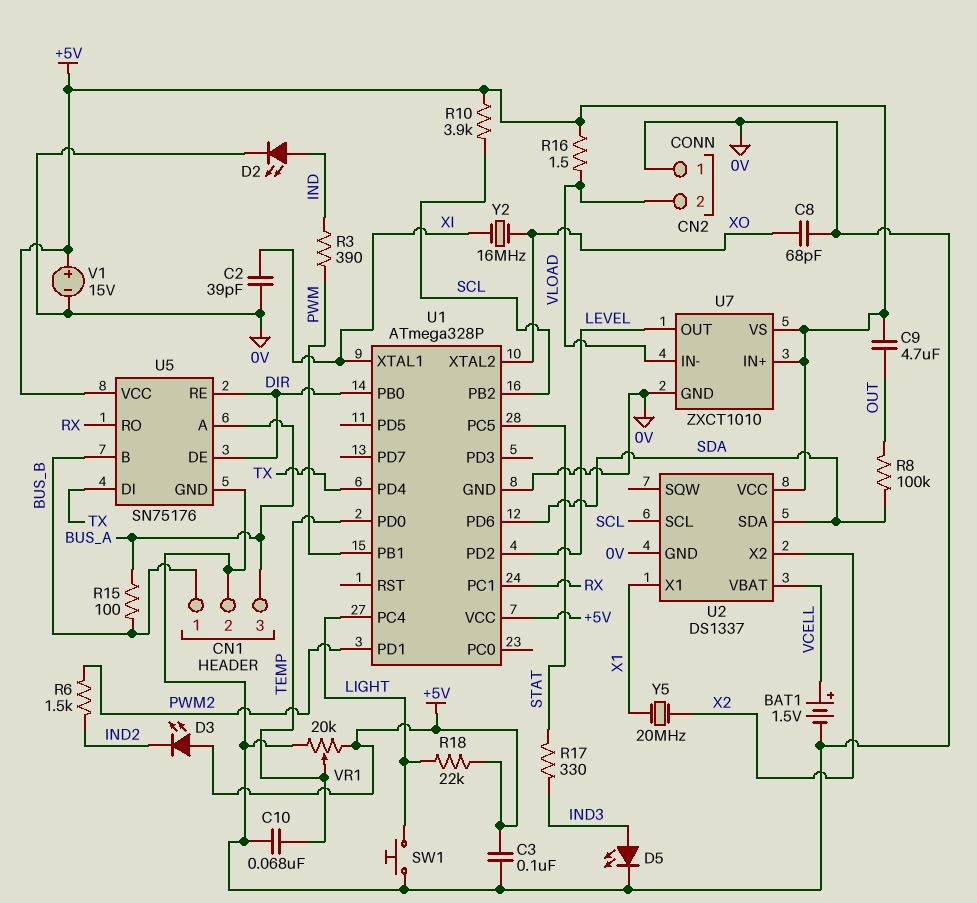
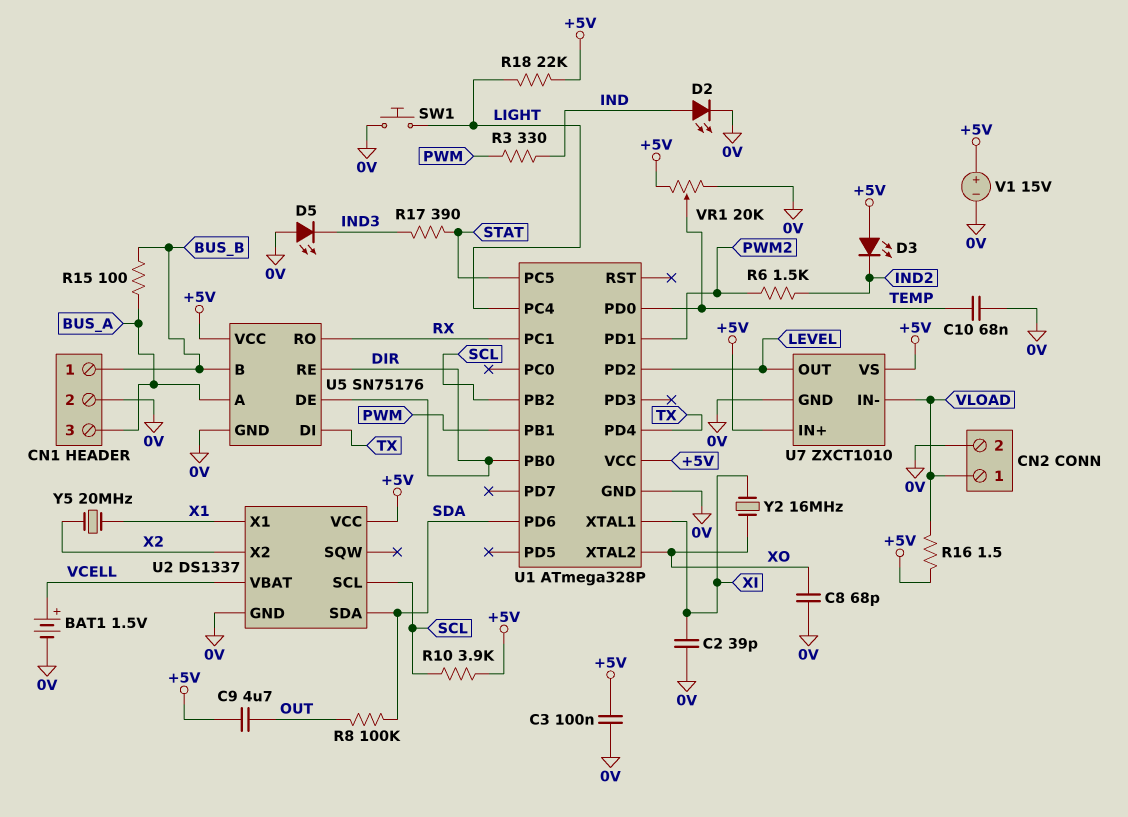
CN2 pin 1: 0V -> VLOAD
CN2 pin 2: VLOAD -> 0V
D5: LED (A IND3, K 0V) -> LED (A 0V, K IND3)
R3: 390 (IND, PWM) -> 330 (IND, PWM)
R17: 330 (IND3, STAT) -> 390 (IND3, STAT)

